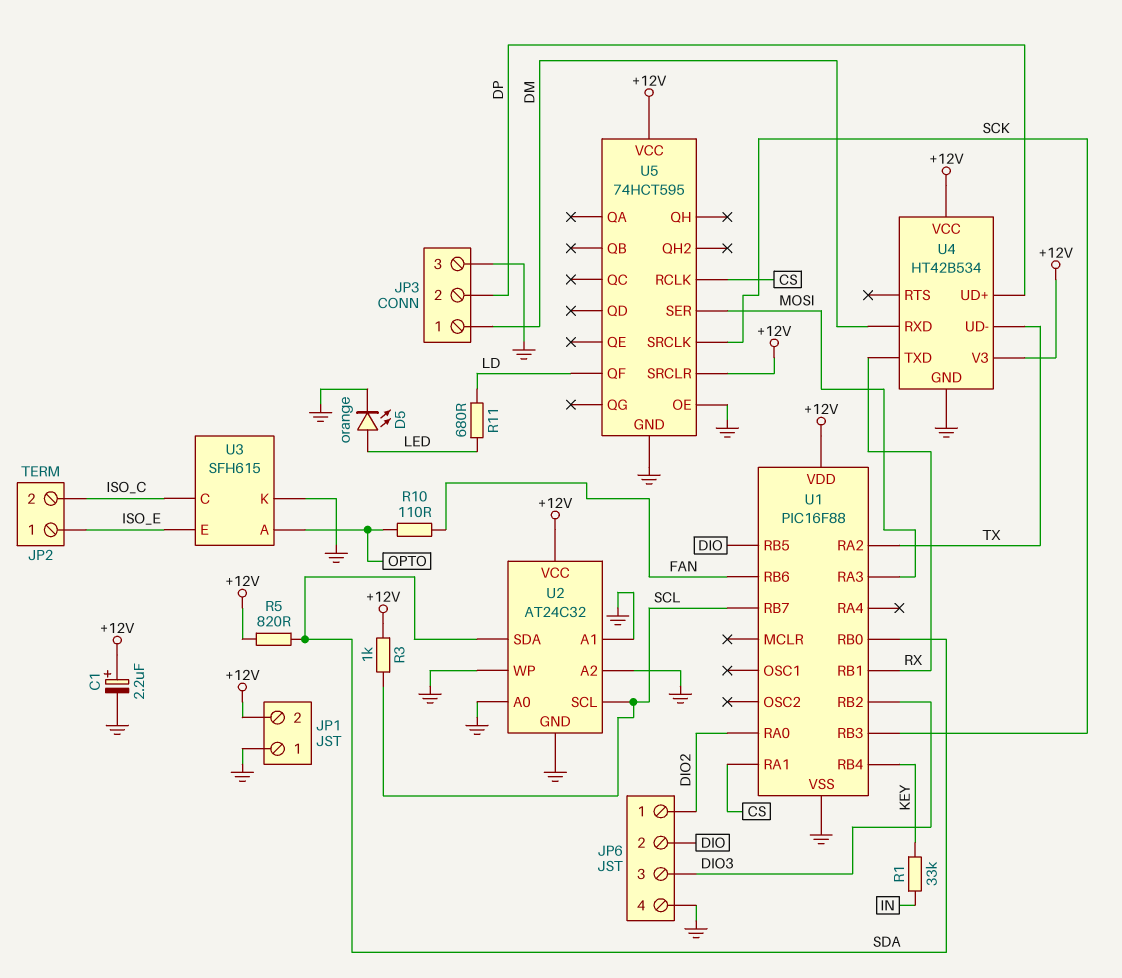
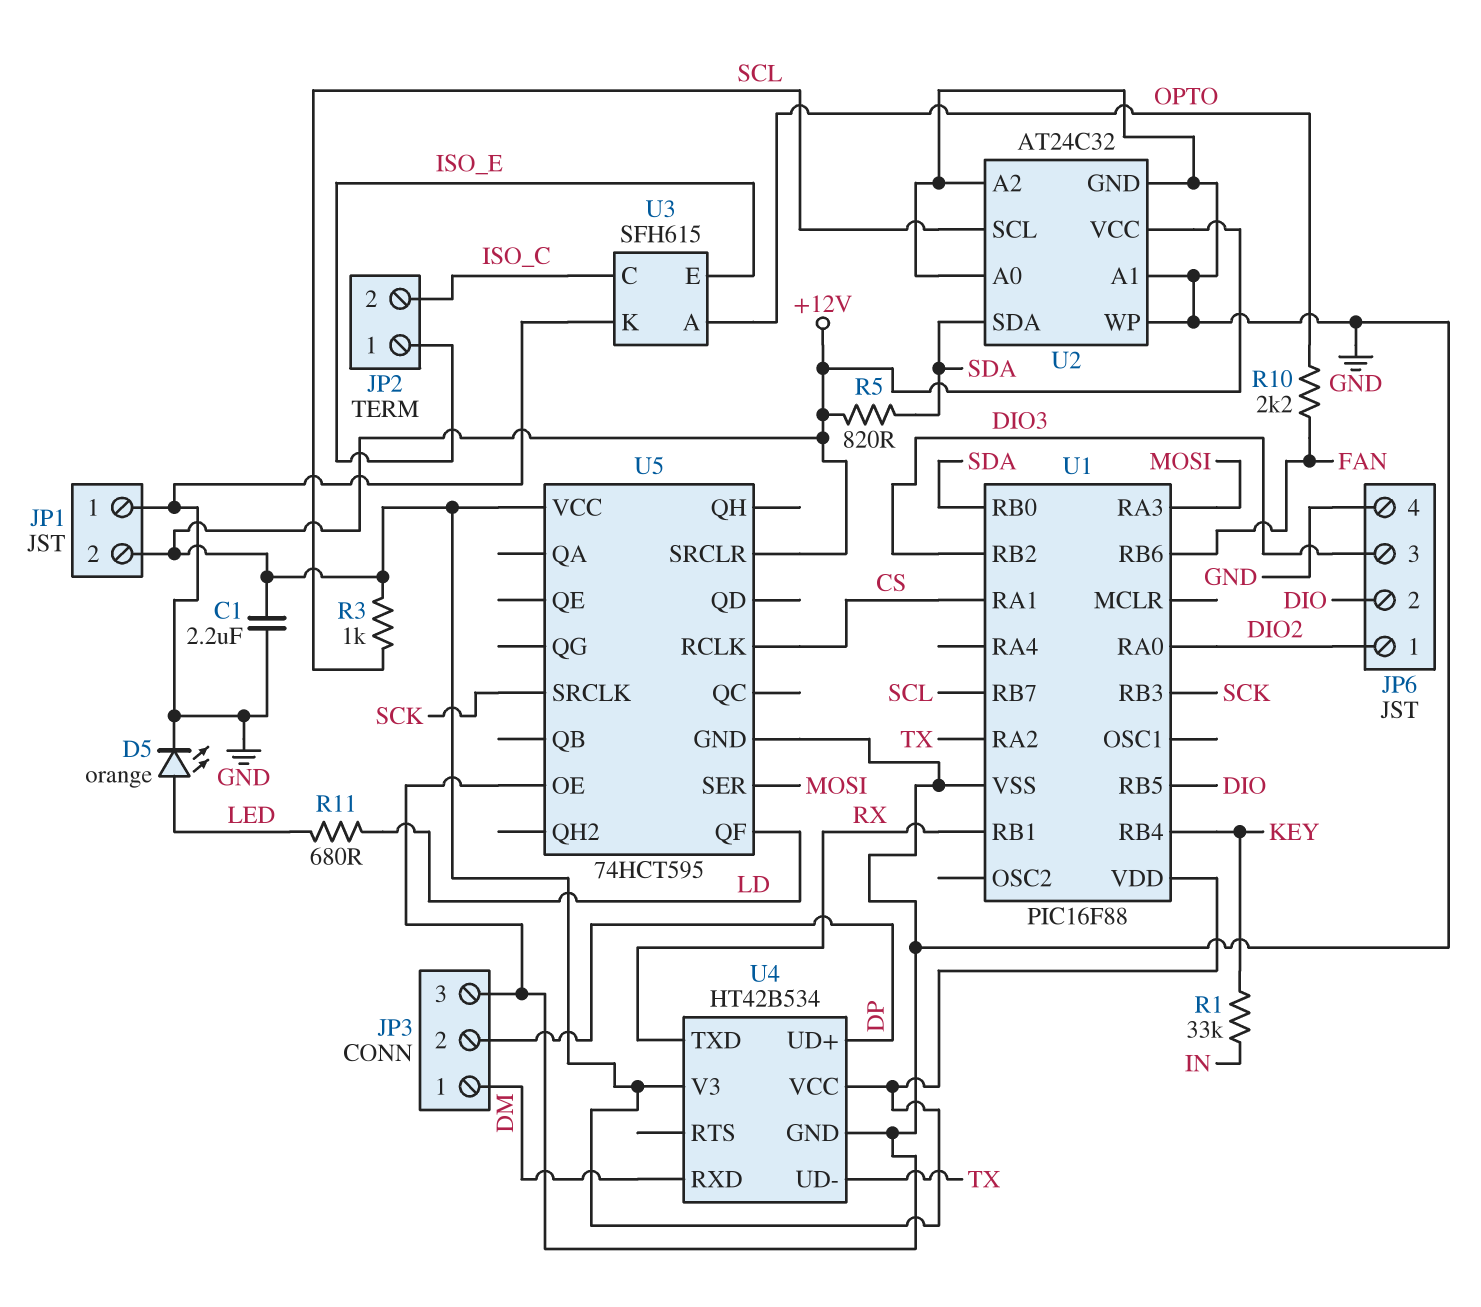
C1: 2.2uF (plus +12V, minus GND) -> 2.2uF (+12V, GND)
R10: 110 (FAN, OPTO) -> 2.2k (FAN, OPTO)

